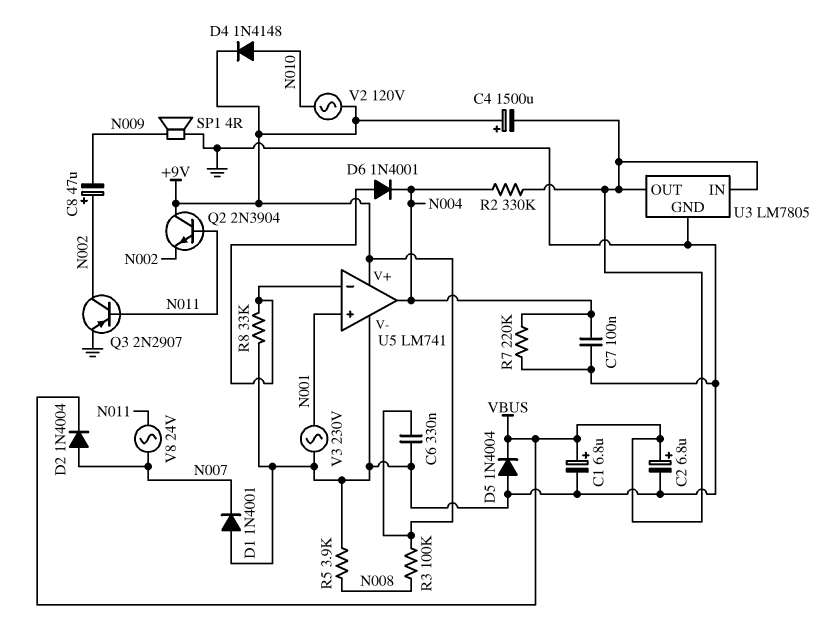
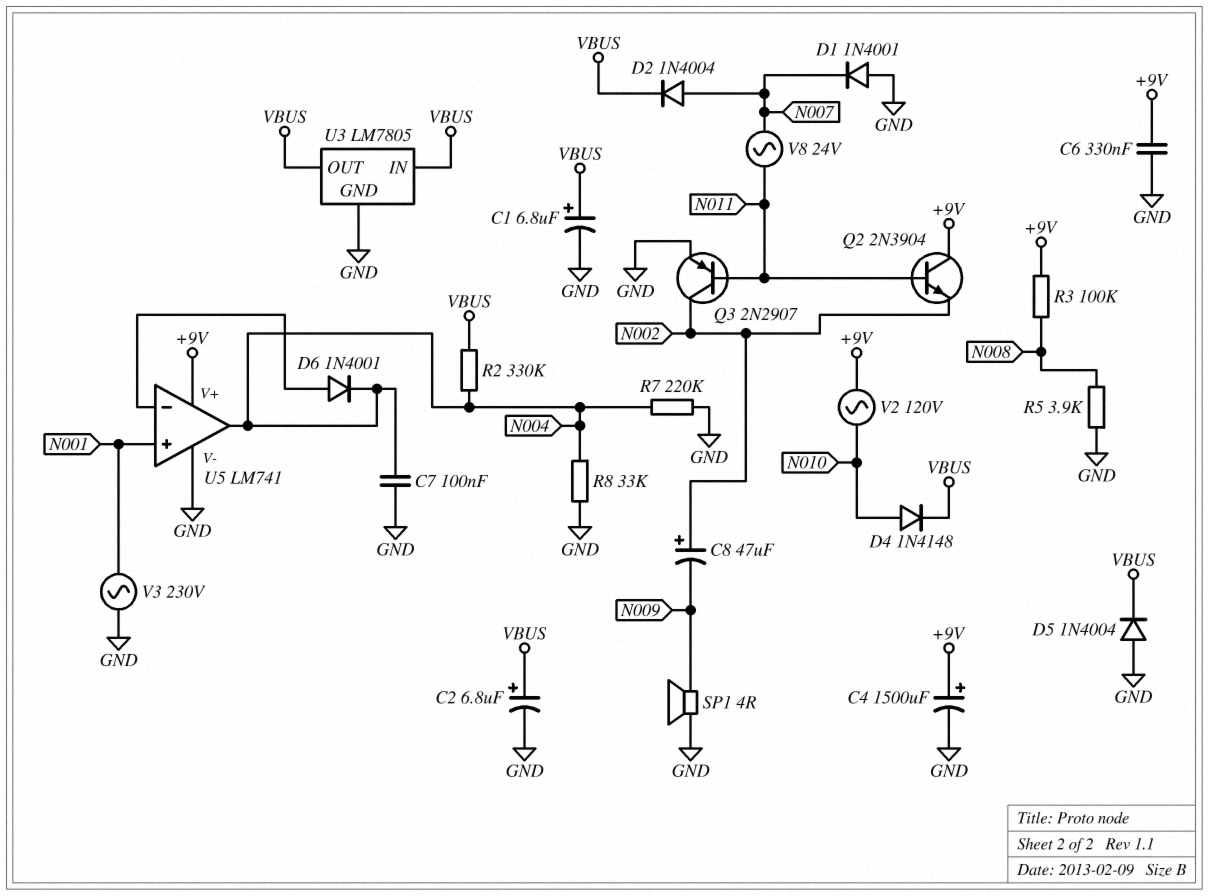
C4: 1500uF (plus +9V, minus VBUS) -> 1500uF (plus +9V, minus GND)
D4: diode 1N4148 (A N010, K +9V) -> diode 1N4148 (A N010, K VBUS)
R8: 33k (GND, U5/in-) -> 33k (GND, N004)

